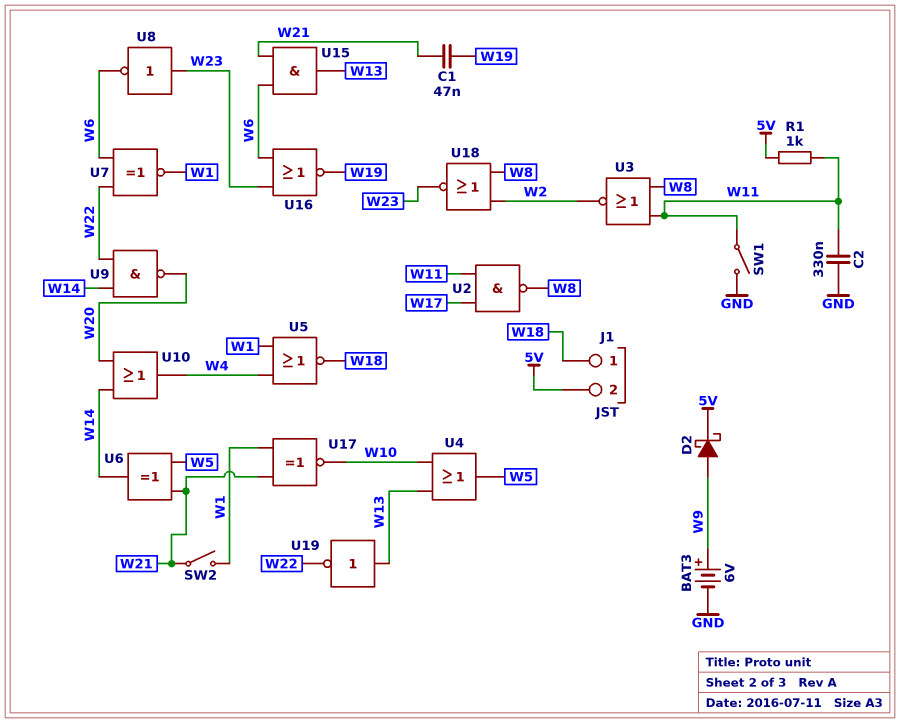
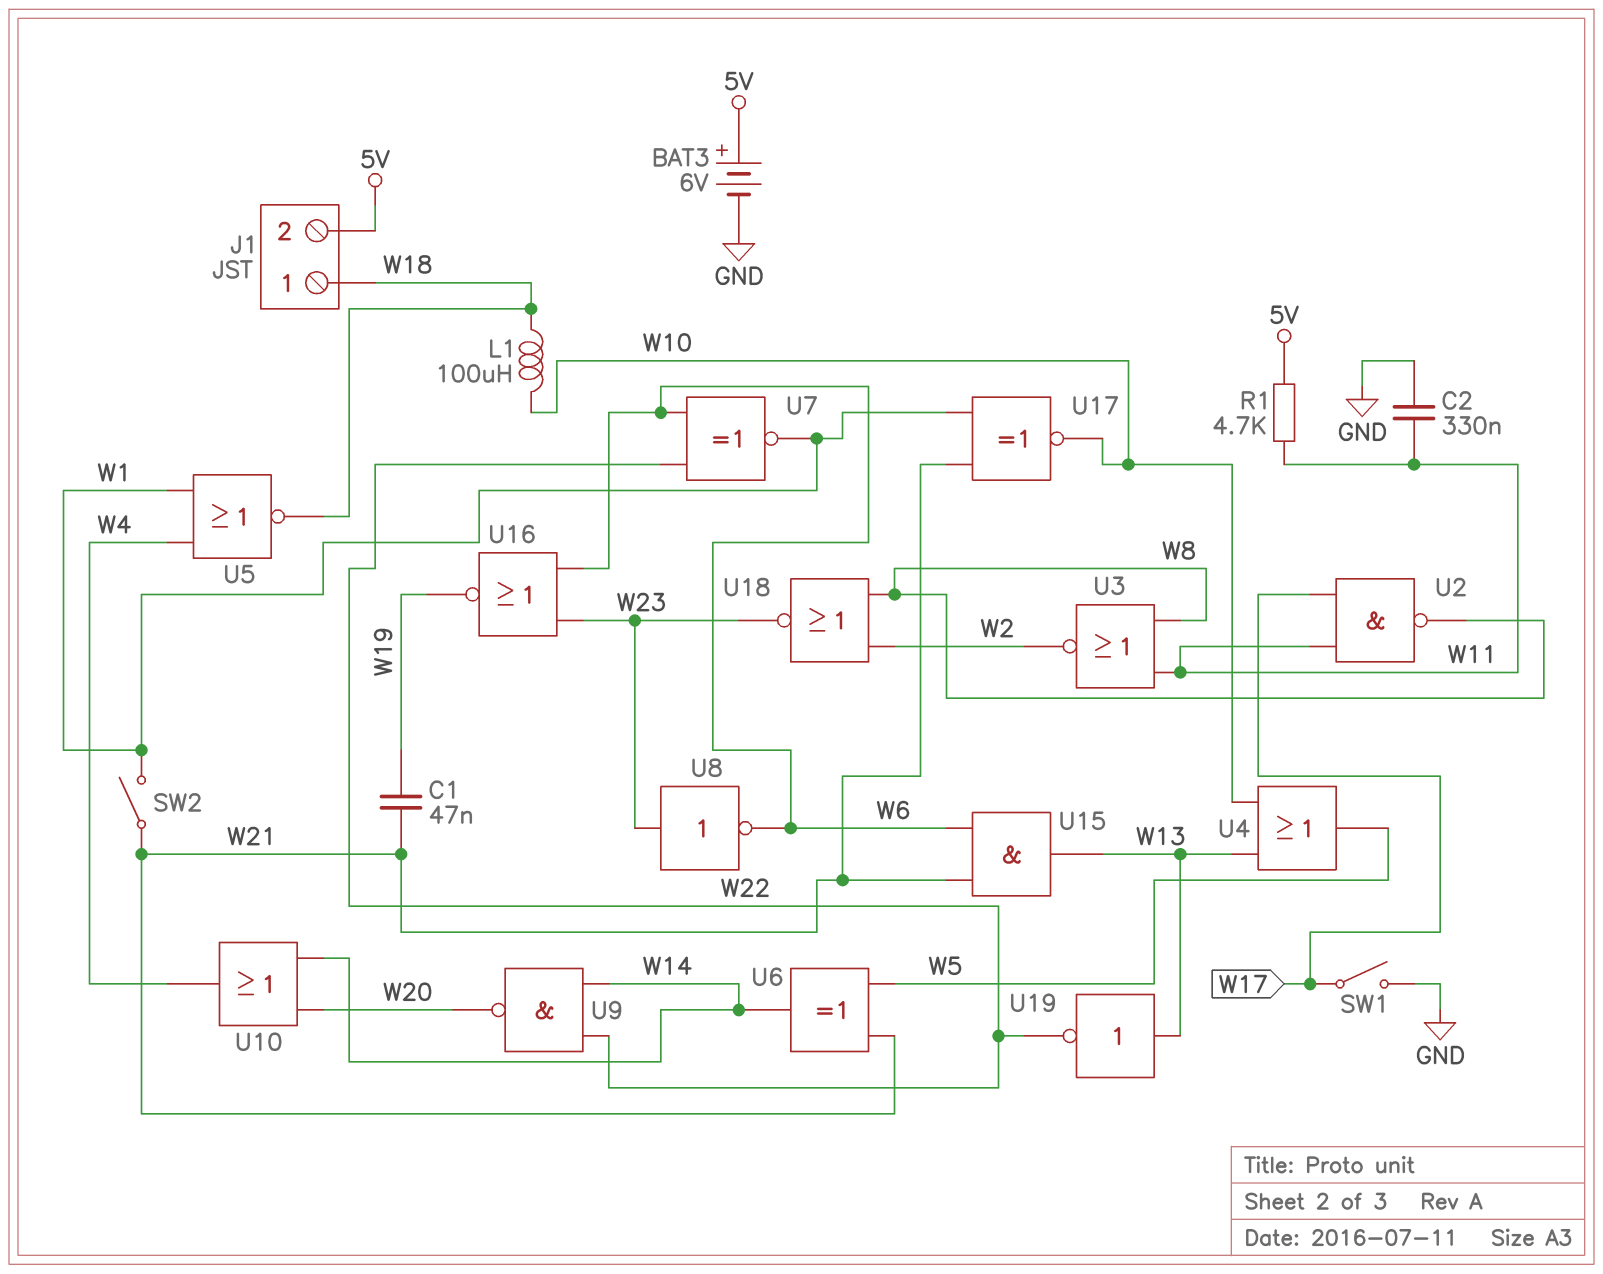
BAT3: 6V (plus W9, minus GND) -> 6V (plus 5V, minus GND)
D2: schottky (A W9, K 5V) -> none
L1: none -> 100uH (W10, W18)
R1: 1k (5V, W11) -> 4.7k (5V, W11)
SW1: switch (GND, W11) -> switch (GND, W17)

